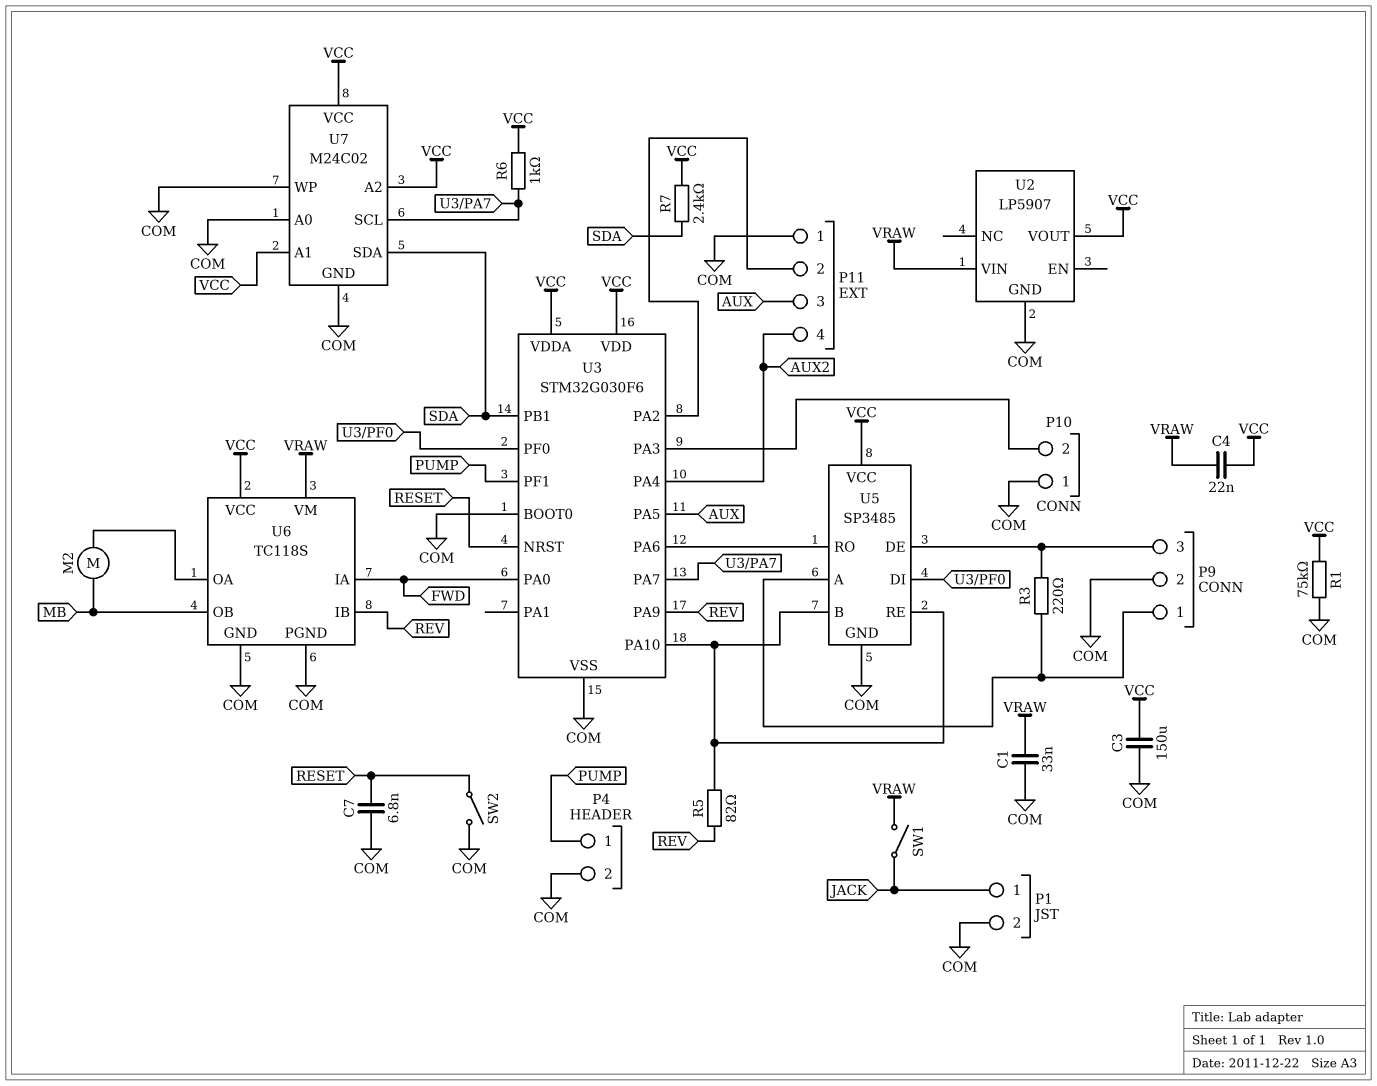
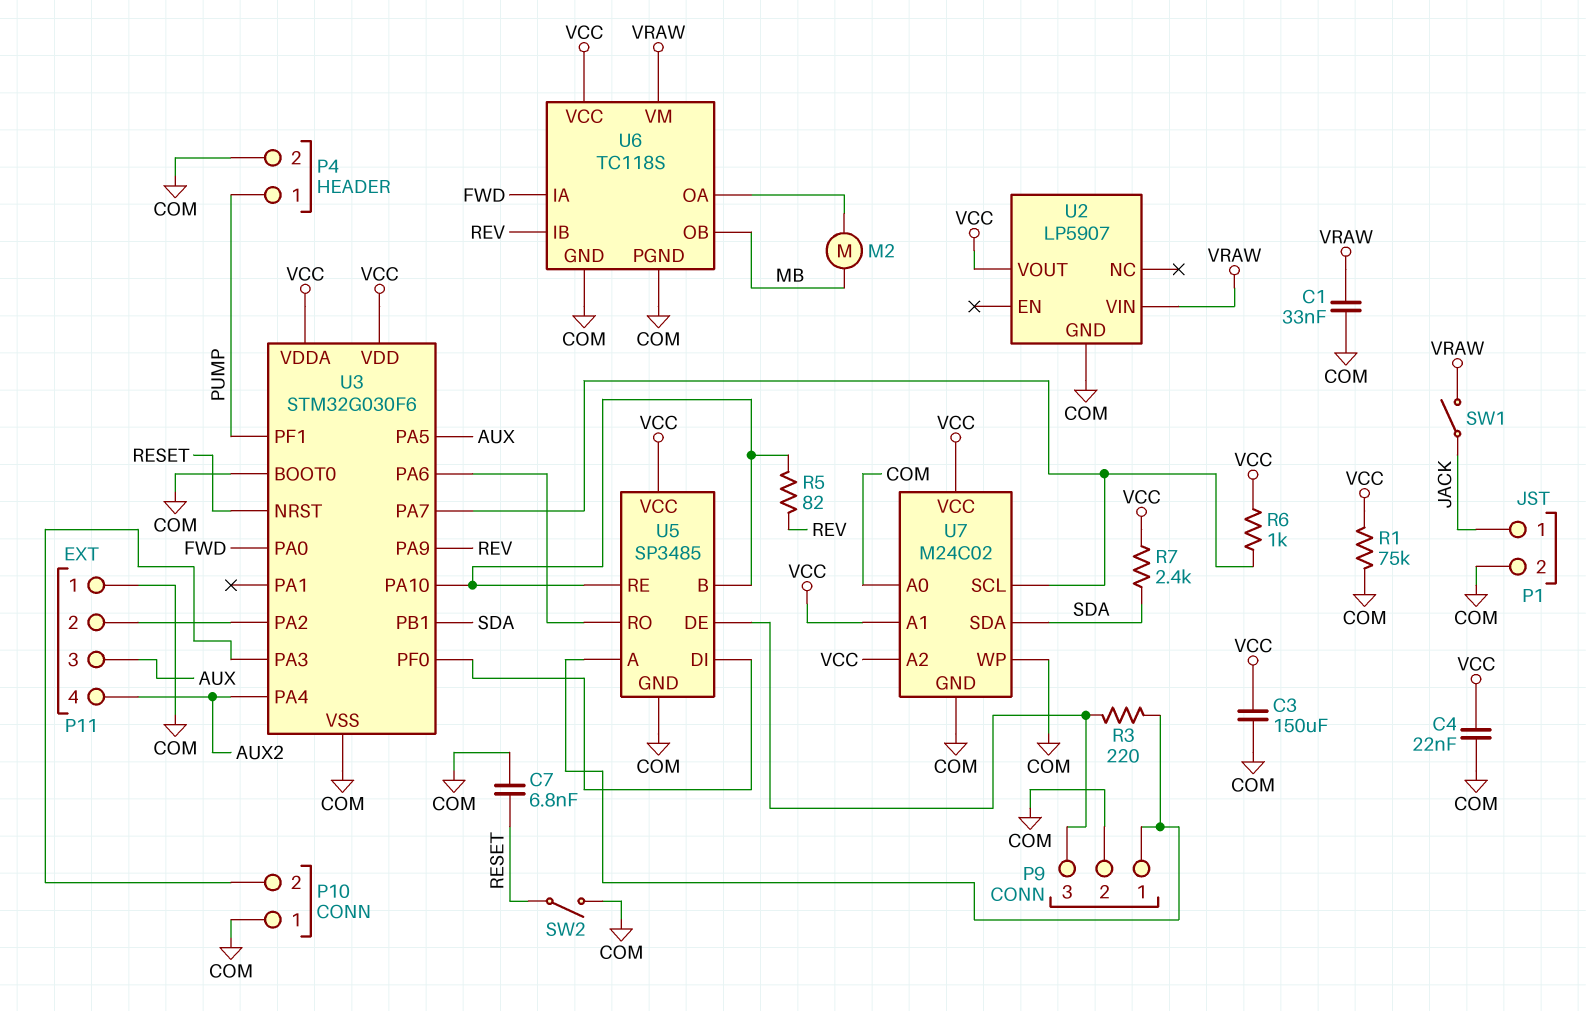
C4: 22nF (VCC, VRAW) -> 22nF (COM, VCC)

